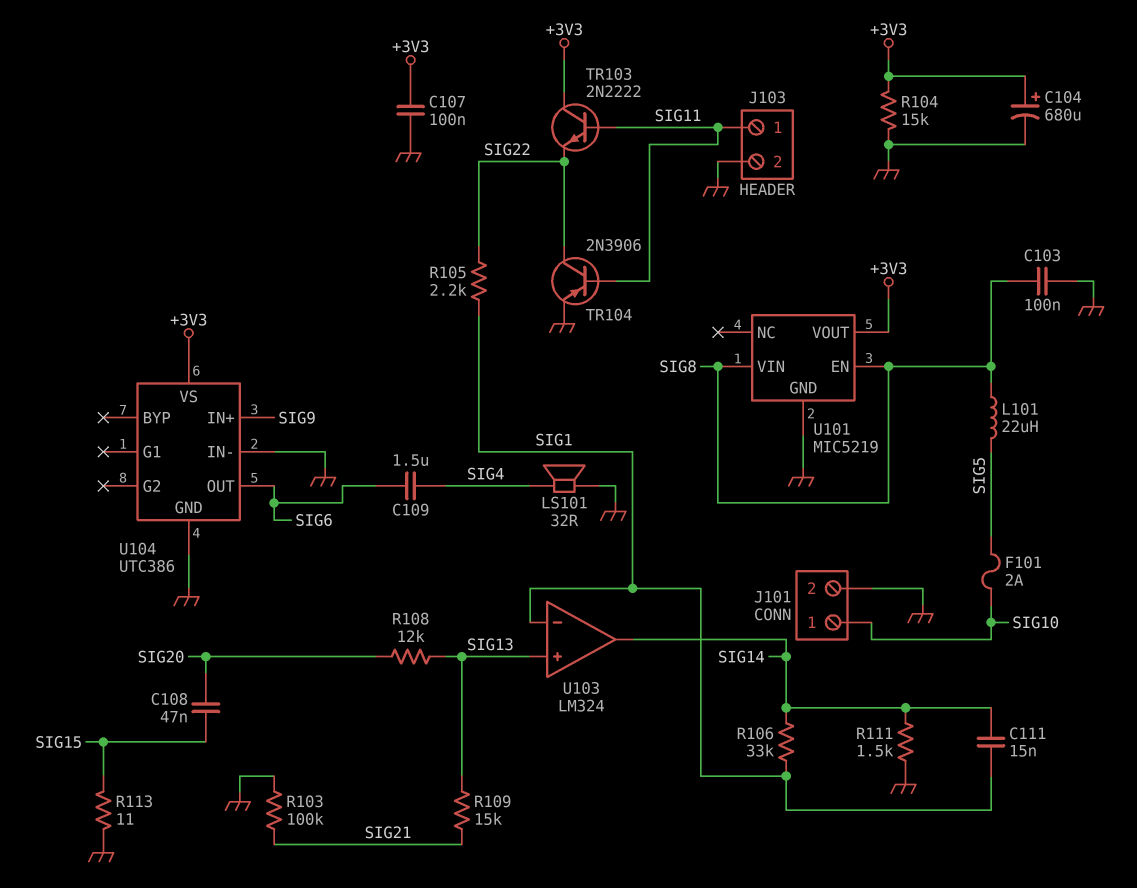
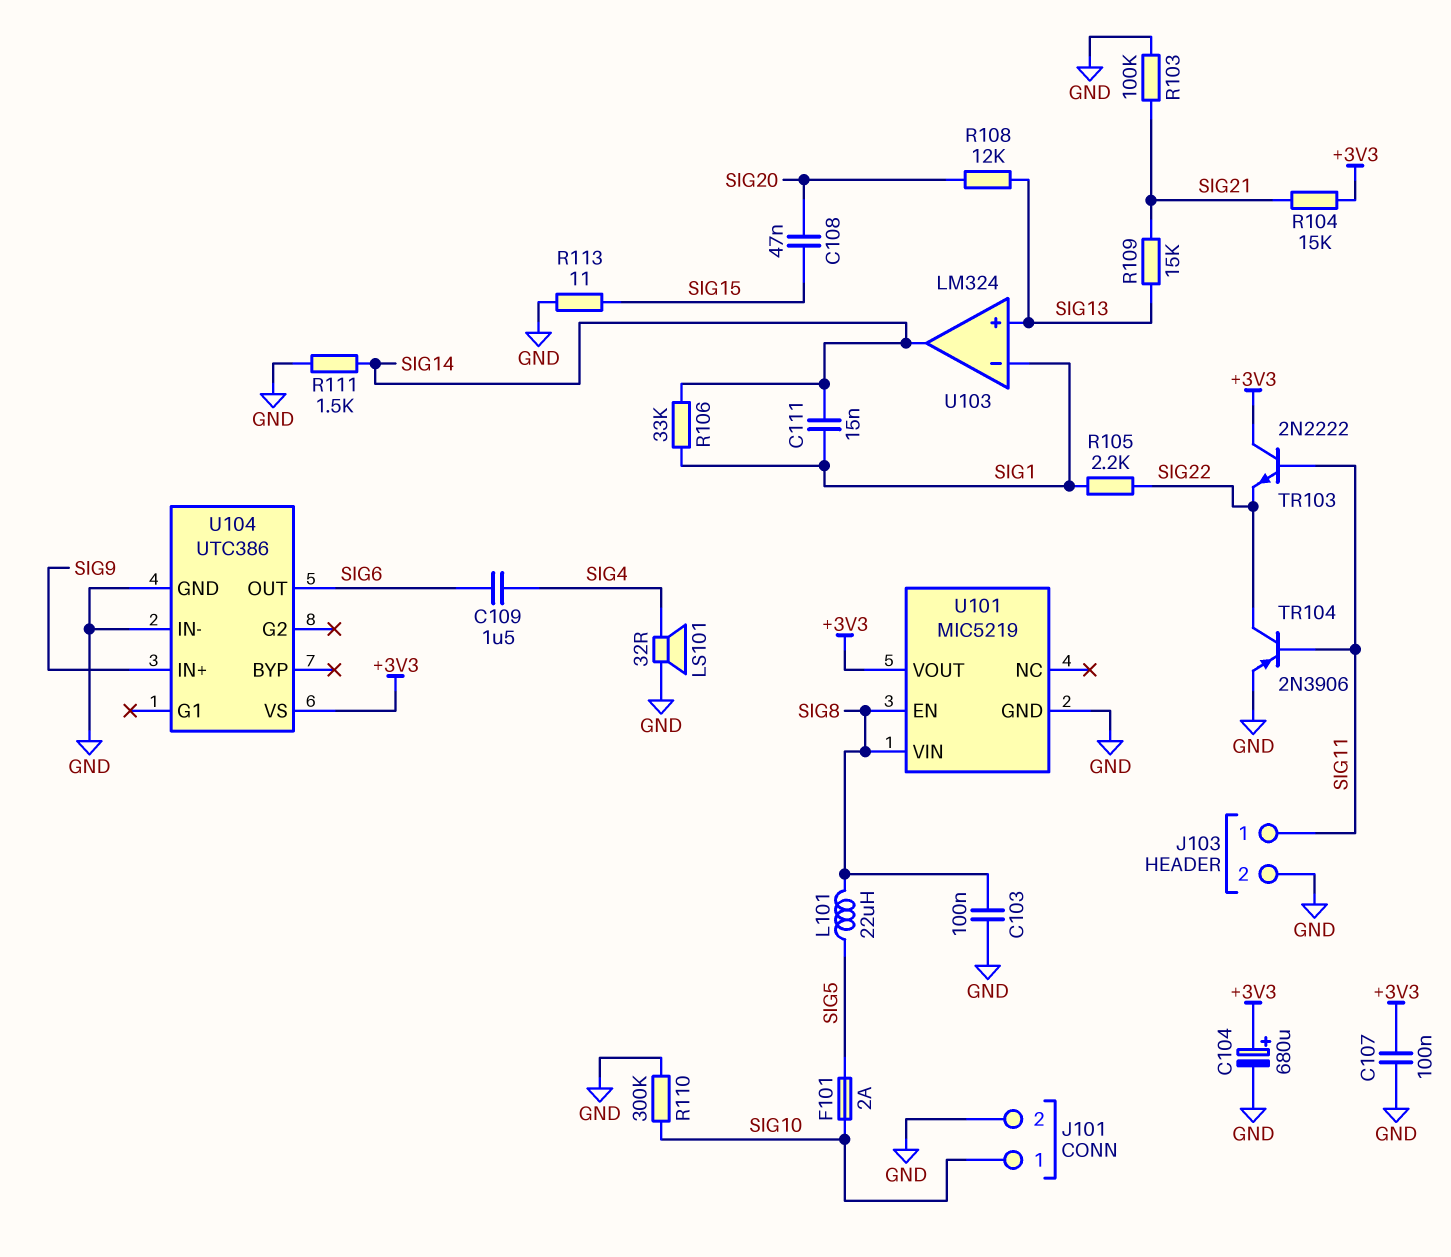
R104: 15k (+3V3, GND) -> 15k (+3V3, SIG21)
R110: none -> 300k (GND, SIG10)

